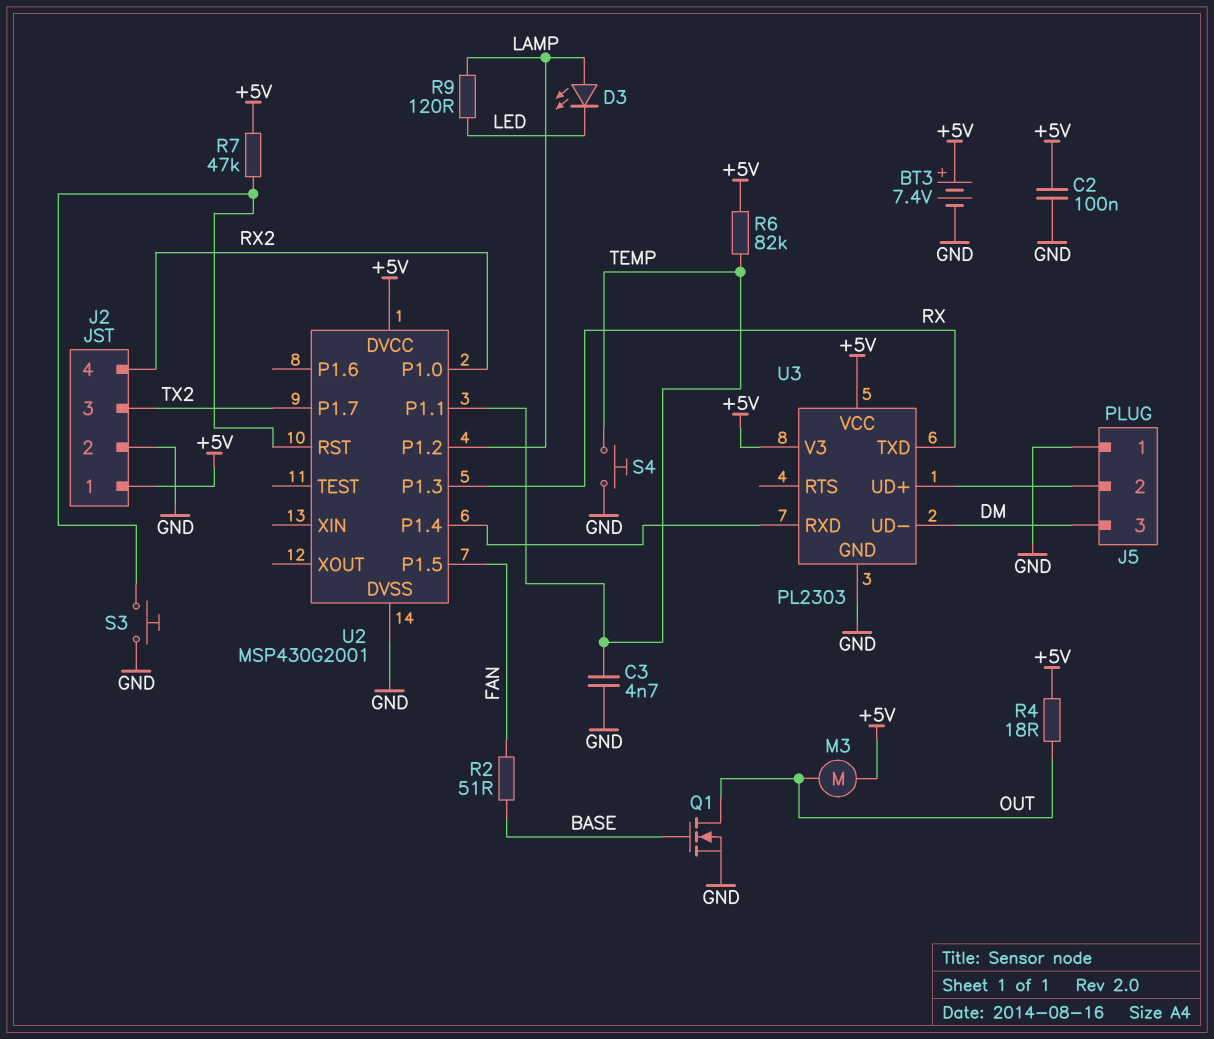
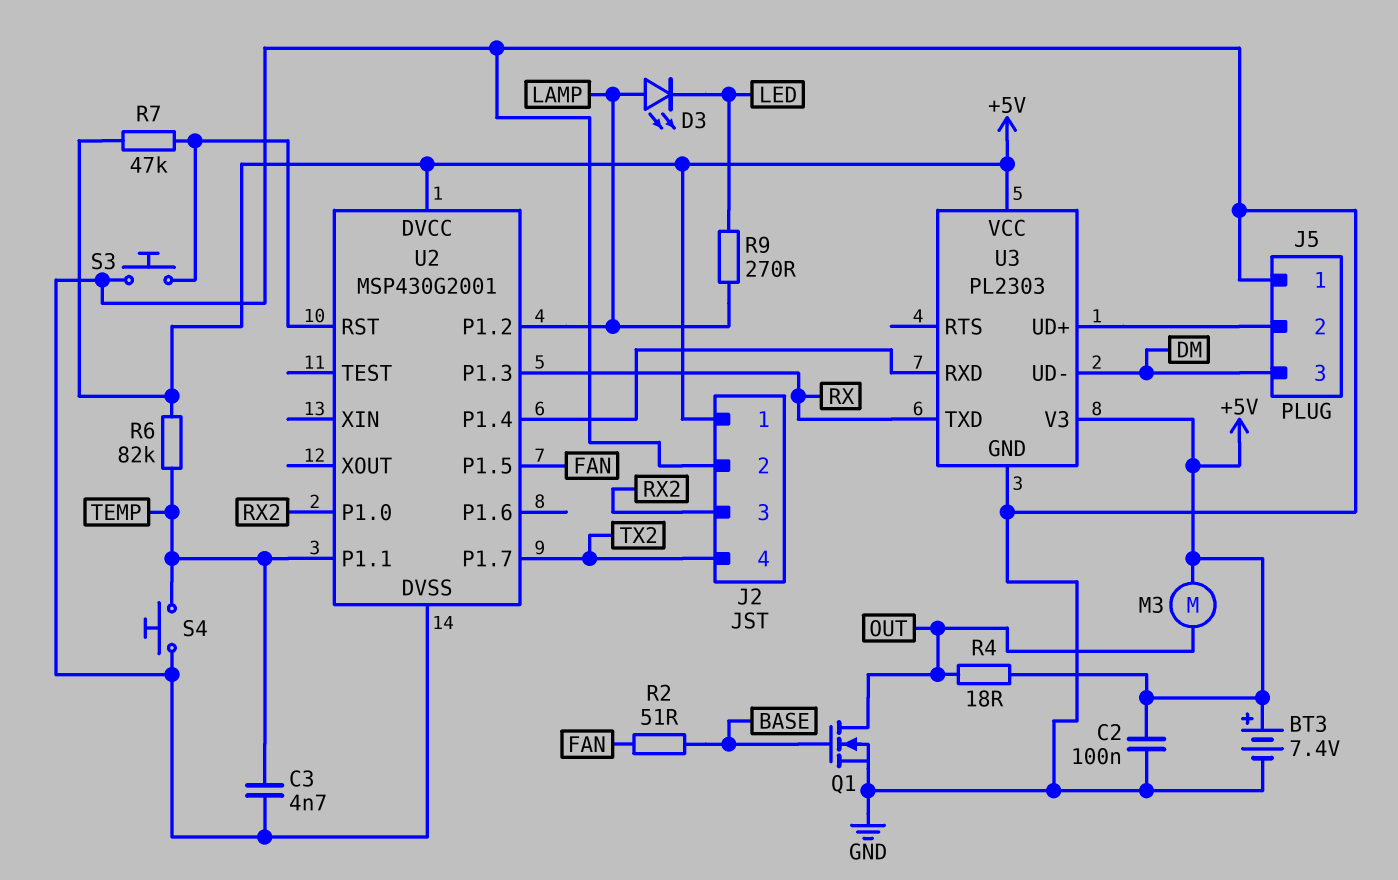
J2 pin 3: TX2 -> RX2
J2 pin 4: RX2 -> TX2
R9: 120 (LAMP, LED) -> 270 (LAMP, LED)

